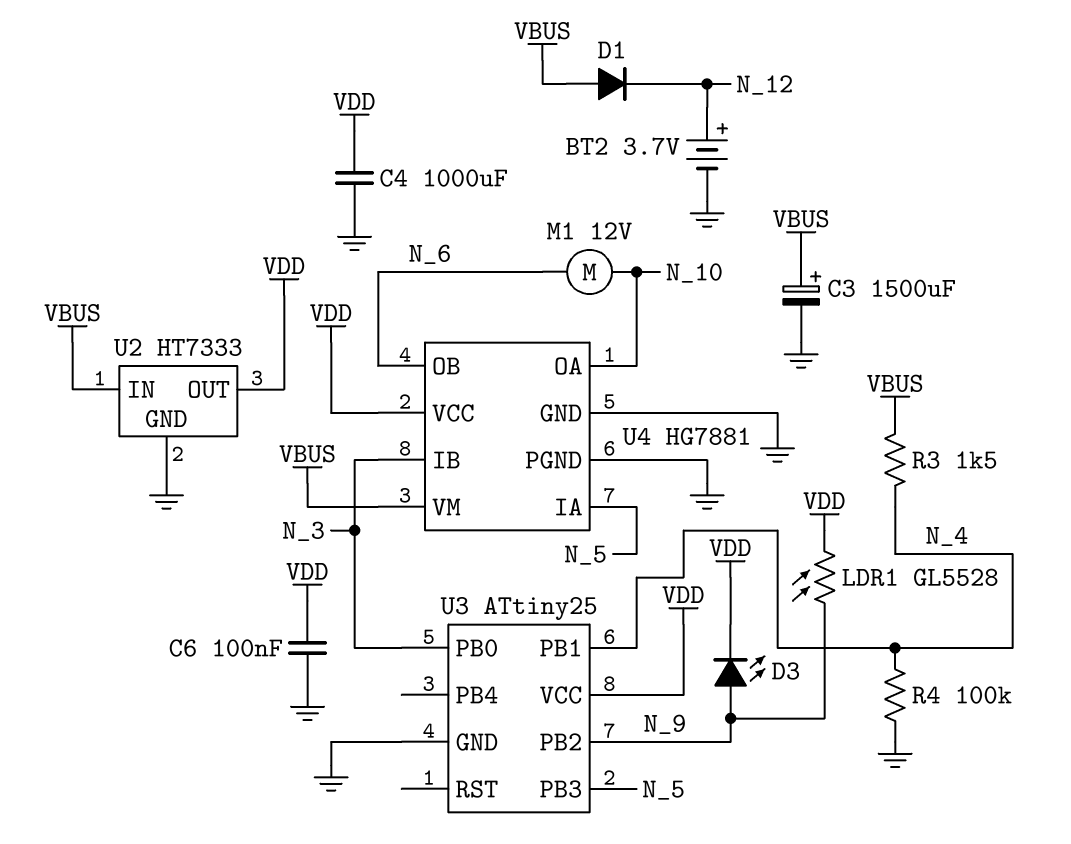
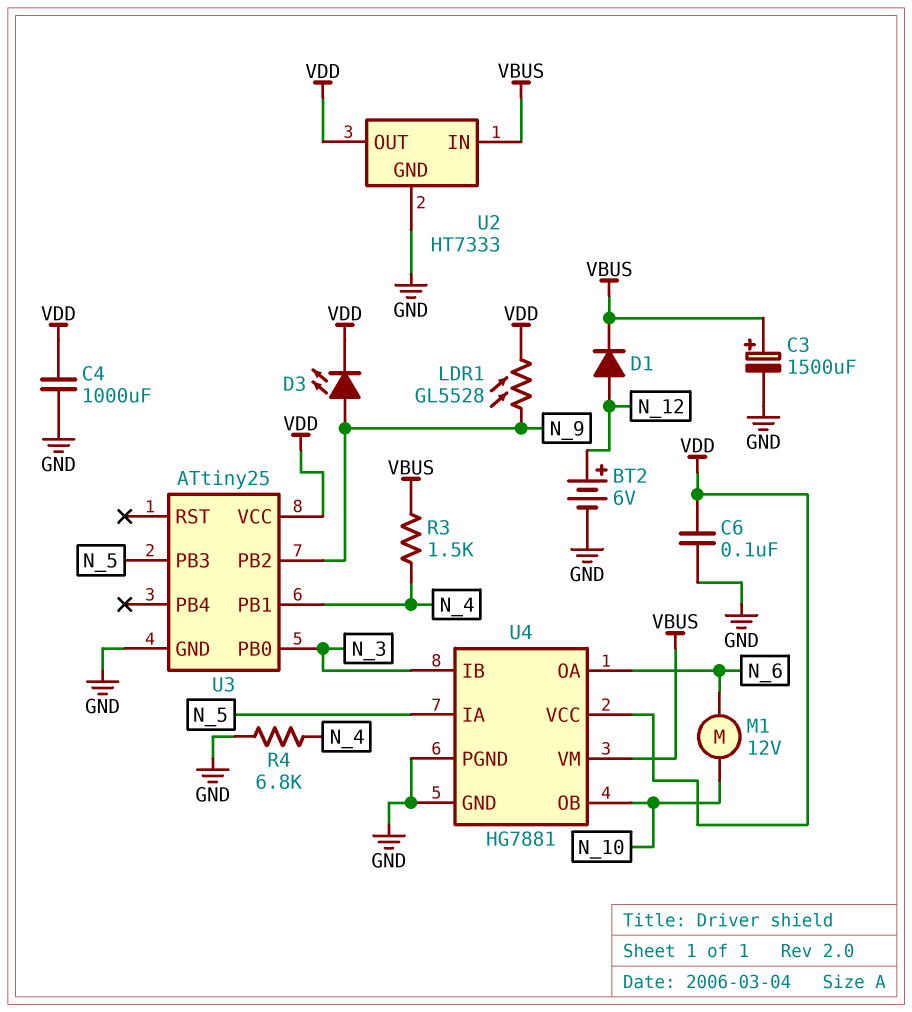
BT2: 3.7V (plus N_12, minus GND) -> 6V (plus N_12, minus GND)
D1: diode (A VBUS, K N_12) -> diode (A N_12, K VBUS)
R4: 100k (GND, N_4) -> 6.8k (GND, N_4)
U4 pin OA: N_10 -> N_6
U4 pin OB: N_6 -> N_10

